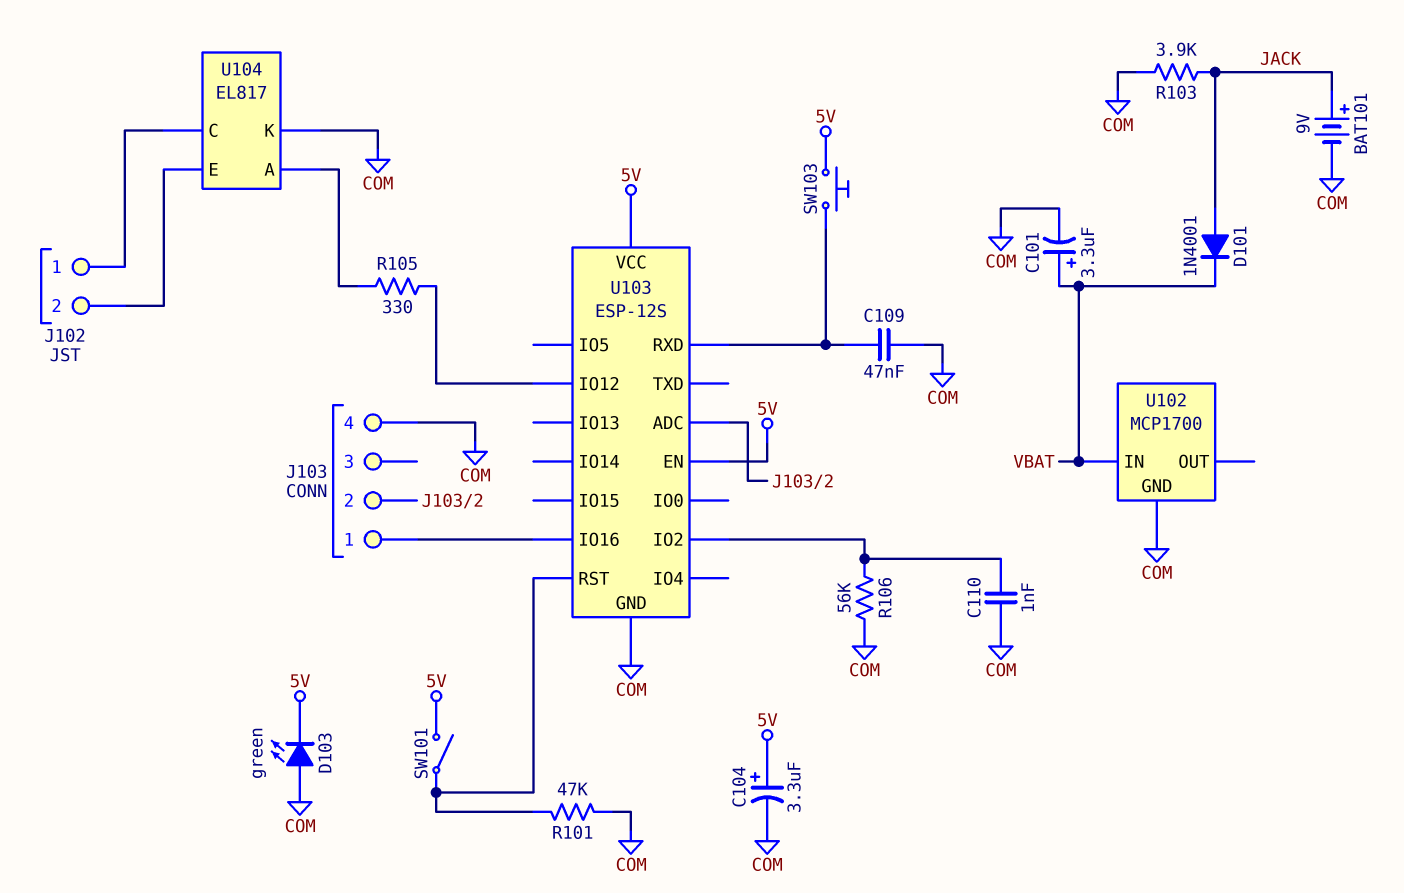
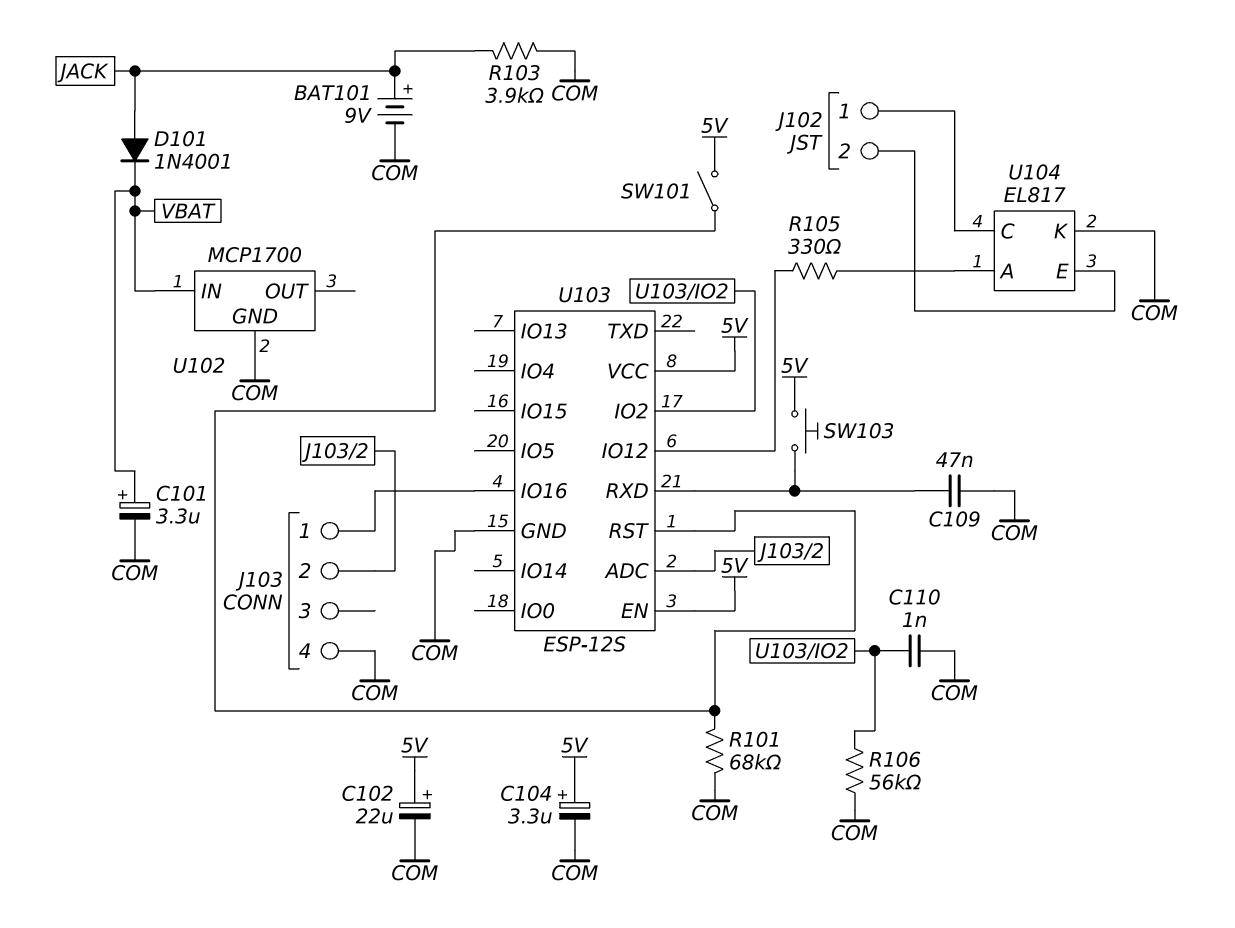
C102: none -> 22uF (plus 5V, minus COM)
D103: LED green (A COM, K 5V) -> none
R101: 47k (COM, U103/RST) -> 68k (COM, U103/RST)

